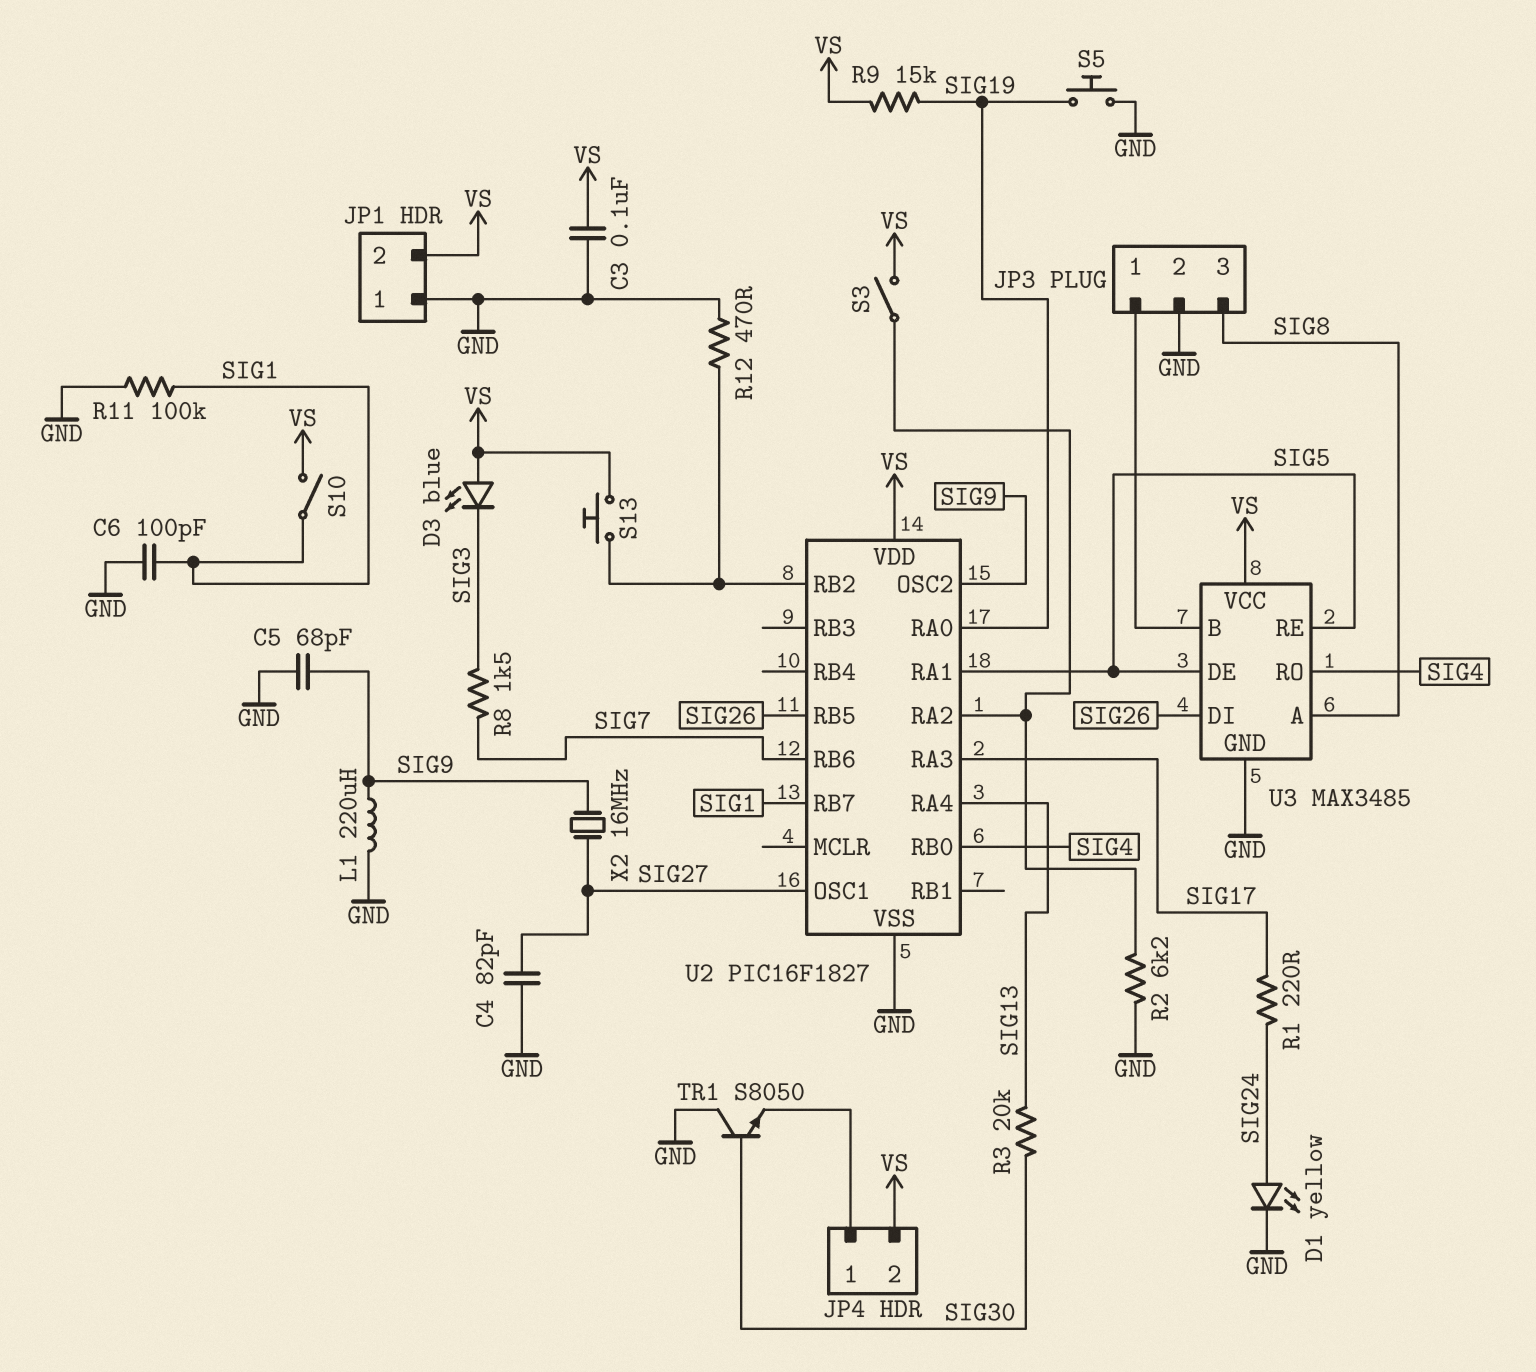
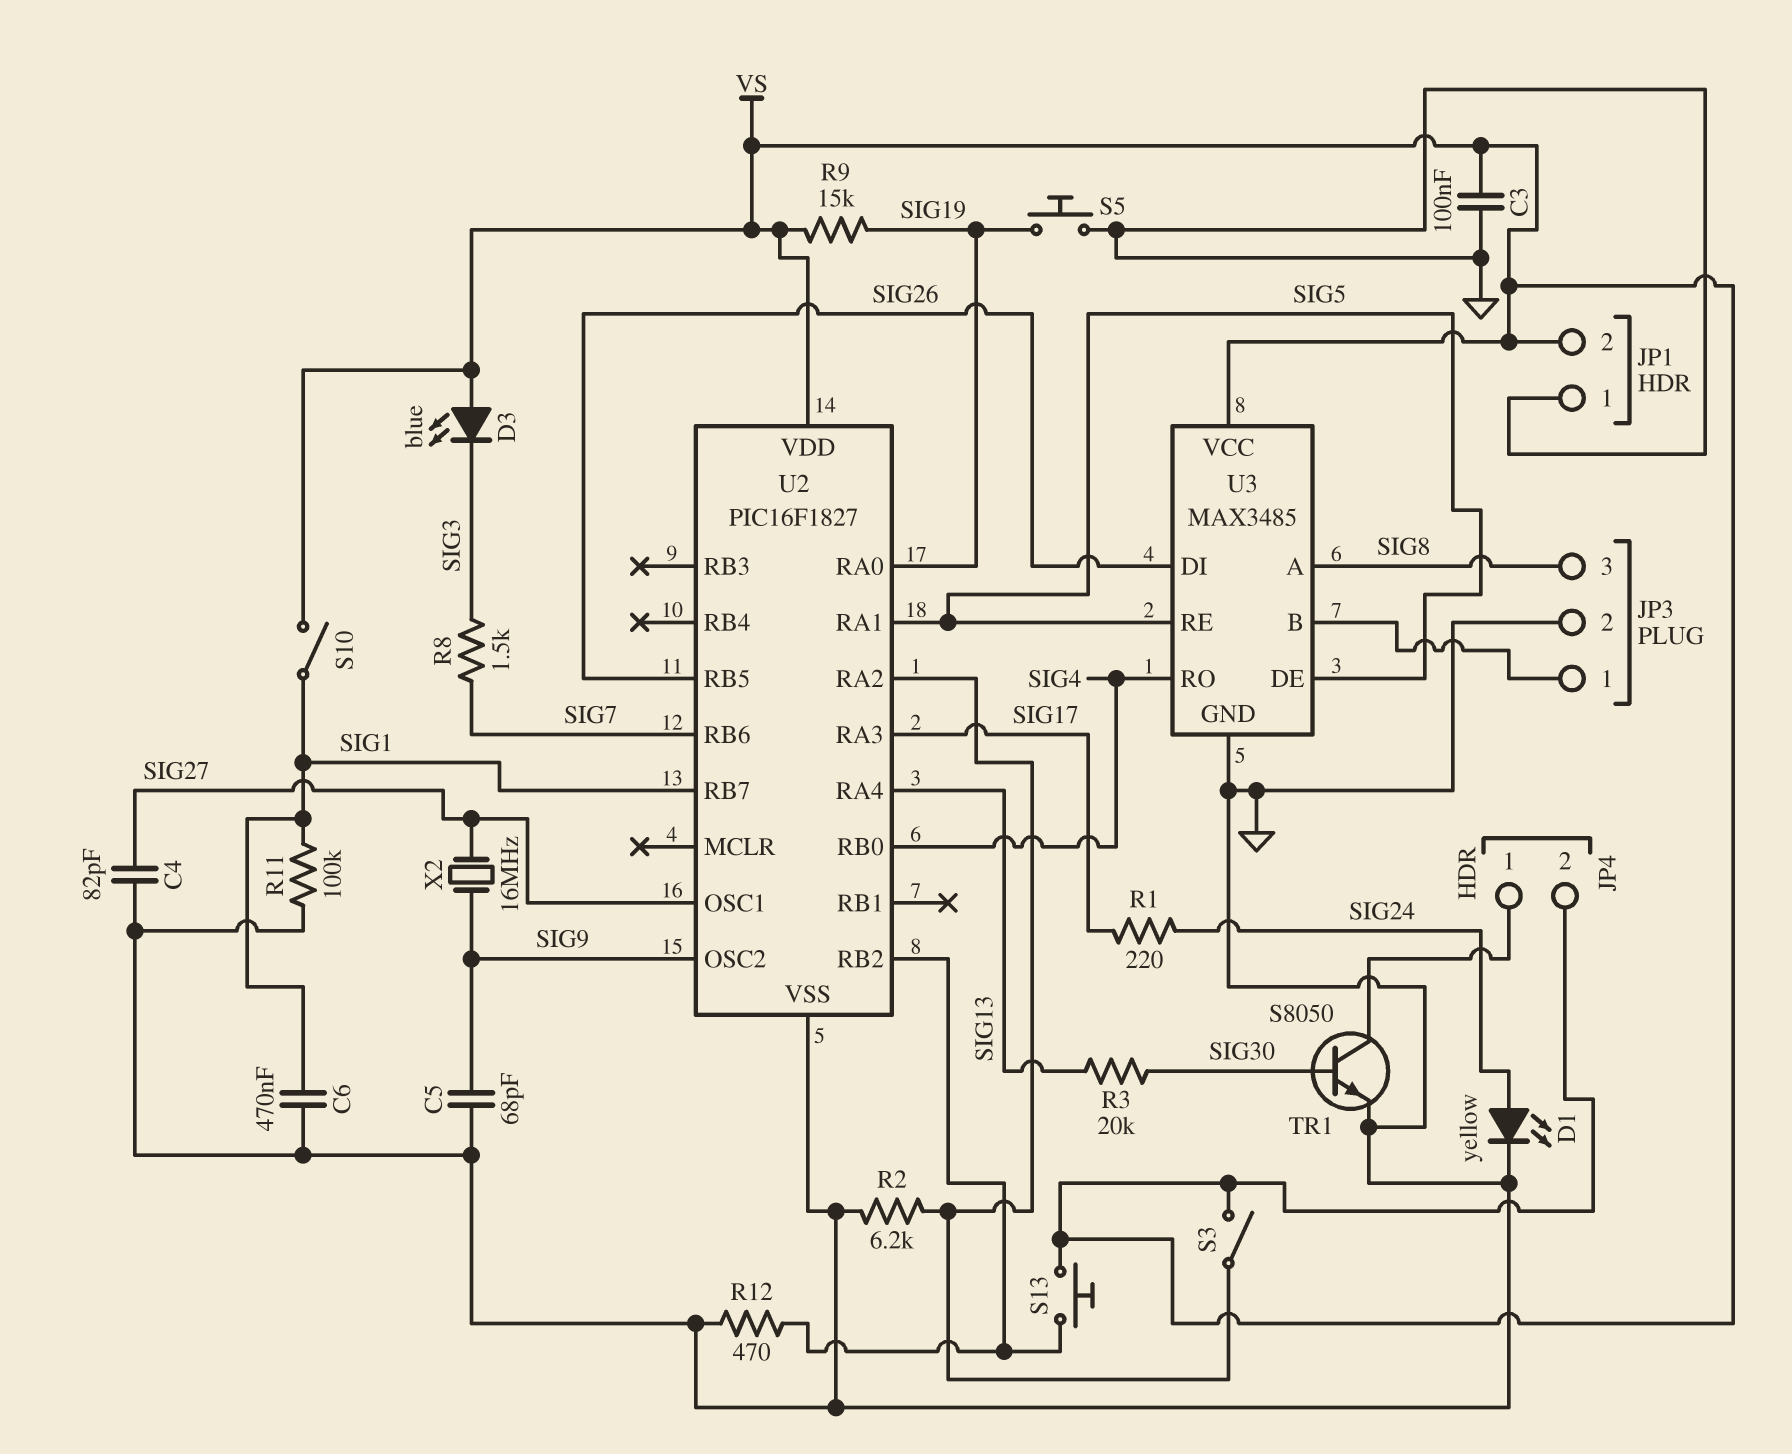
C6: 100pF (GND, SIG1) -> 470nF (GND, SIG1)
L1: 220uH (GND, SIG9) -> none
TR1: NPN S8050 (B SIG30, C GND, E JP4/1) -> NPN S8050 (B SIG30, C JP4/1, E GND)

